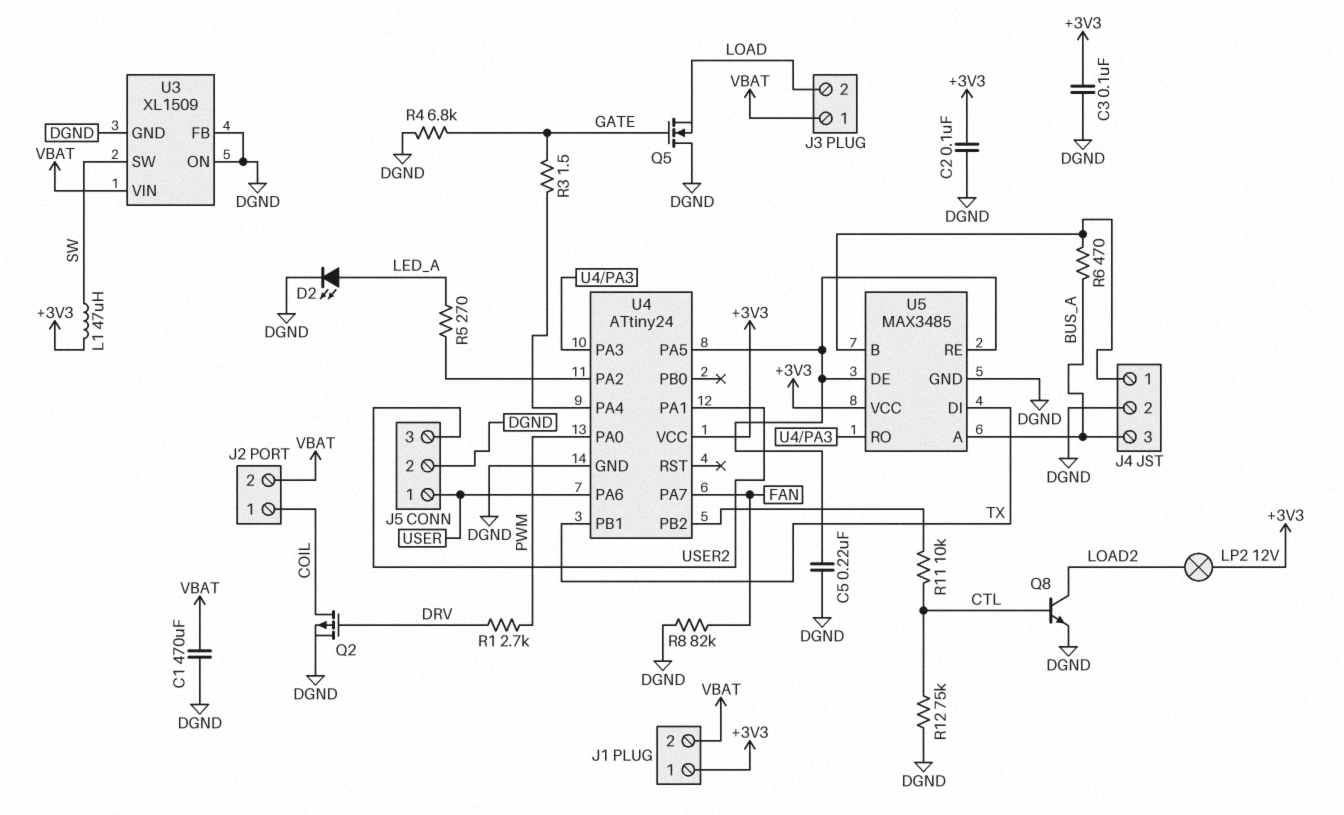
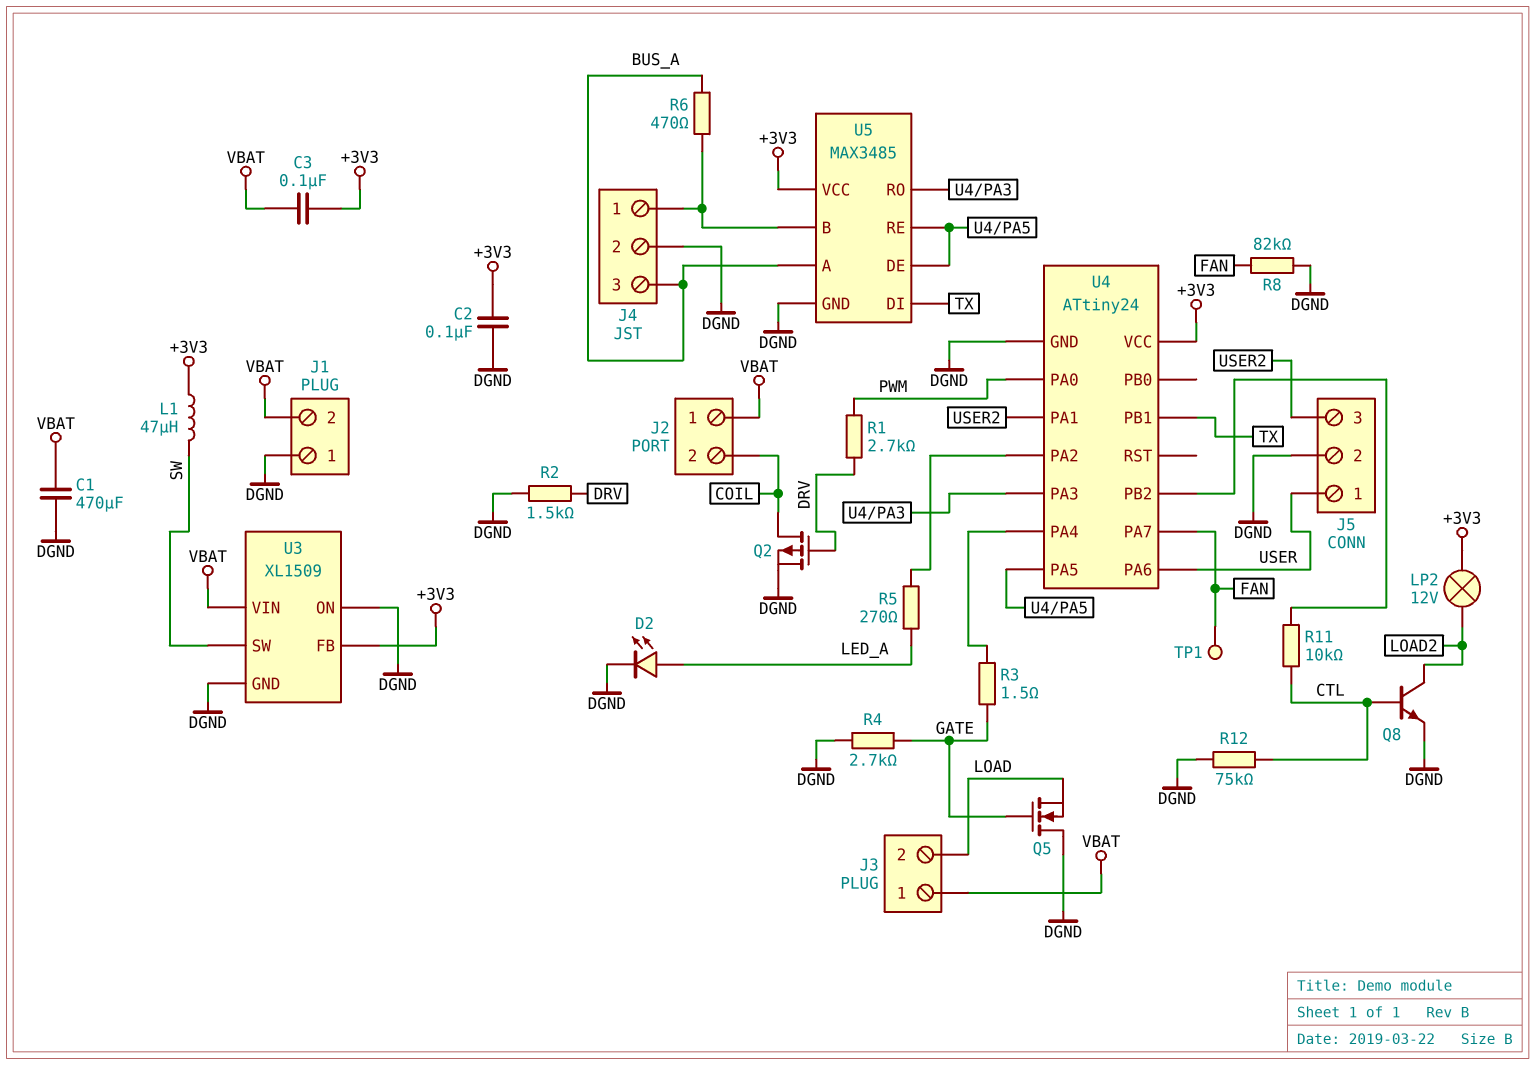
C3: 100nF (+3V3, DGND) -> 100nF (+3V3, VBAT)
C5: 220nF (DGND, U4/PA5) -> none
J1 pin 1: +3V3 -> DGND
J2 pin 1: COIL -> VBAT
J2 pin 2: VBAT -> COIL
R2: none -> 1.5k (DGND, DRV)
R4: 6.8k (DGND, GATE) -> 2.7k (DGND, GATE)
TP1: none -> test point (FAN)
U3 pin FB: DGND -> +3V3

